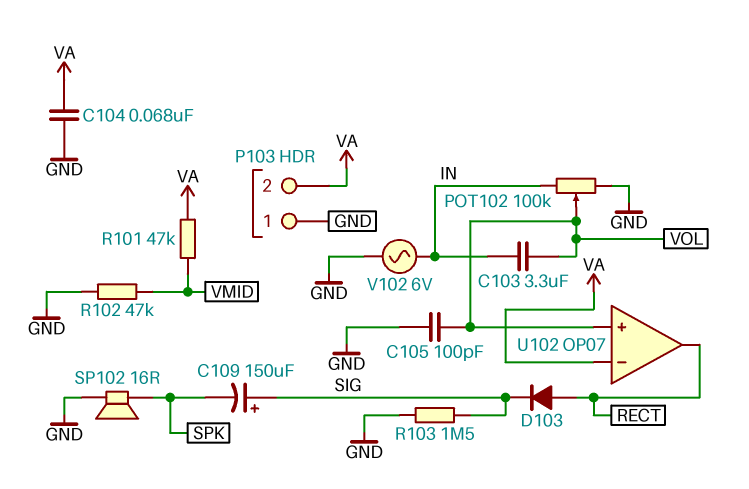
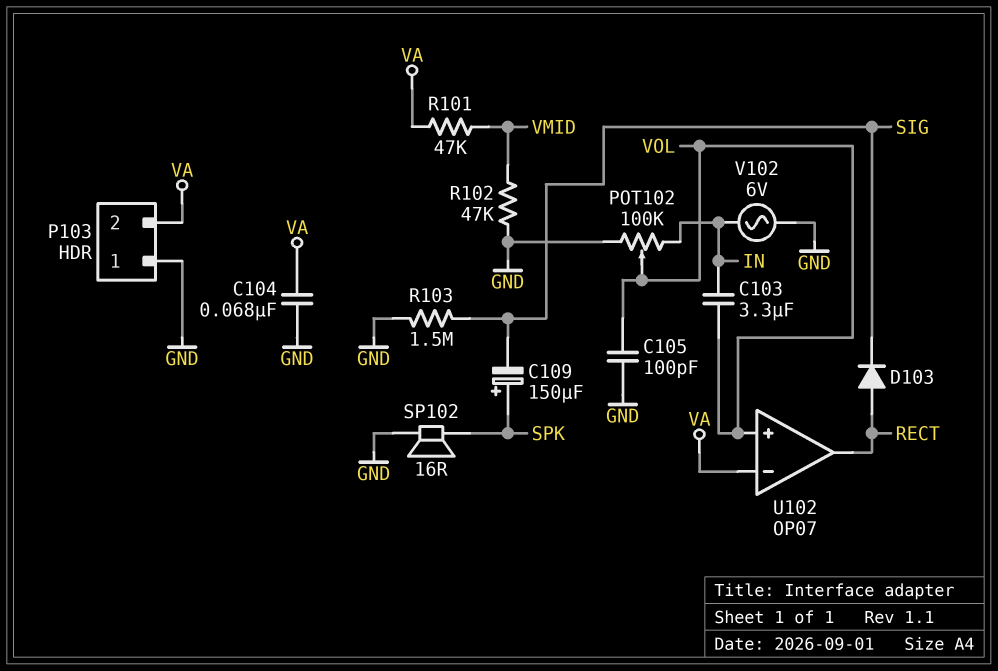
C109: 150uF (plus SIG, minus SPK) -> 150uF (plus SPK, minus SIG)

